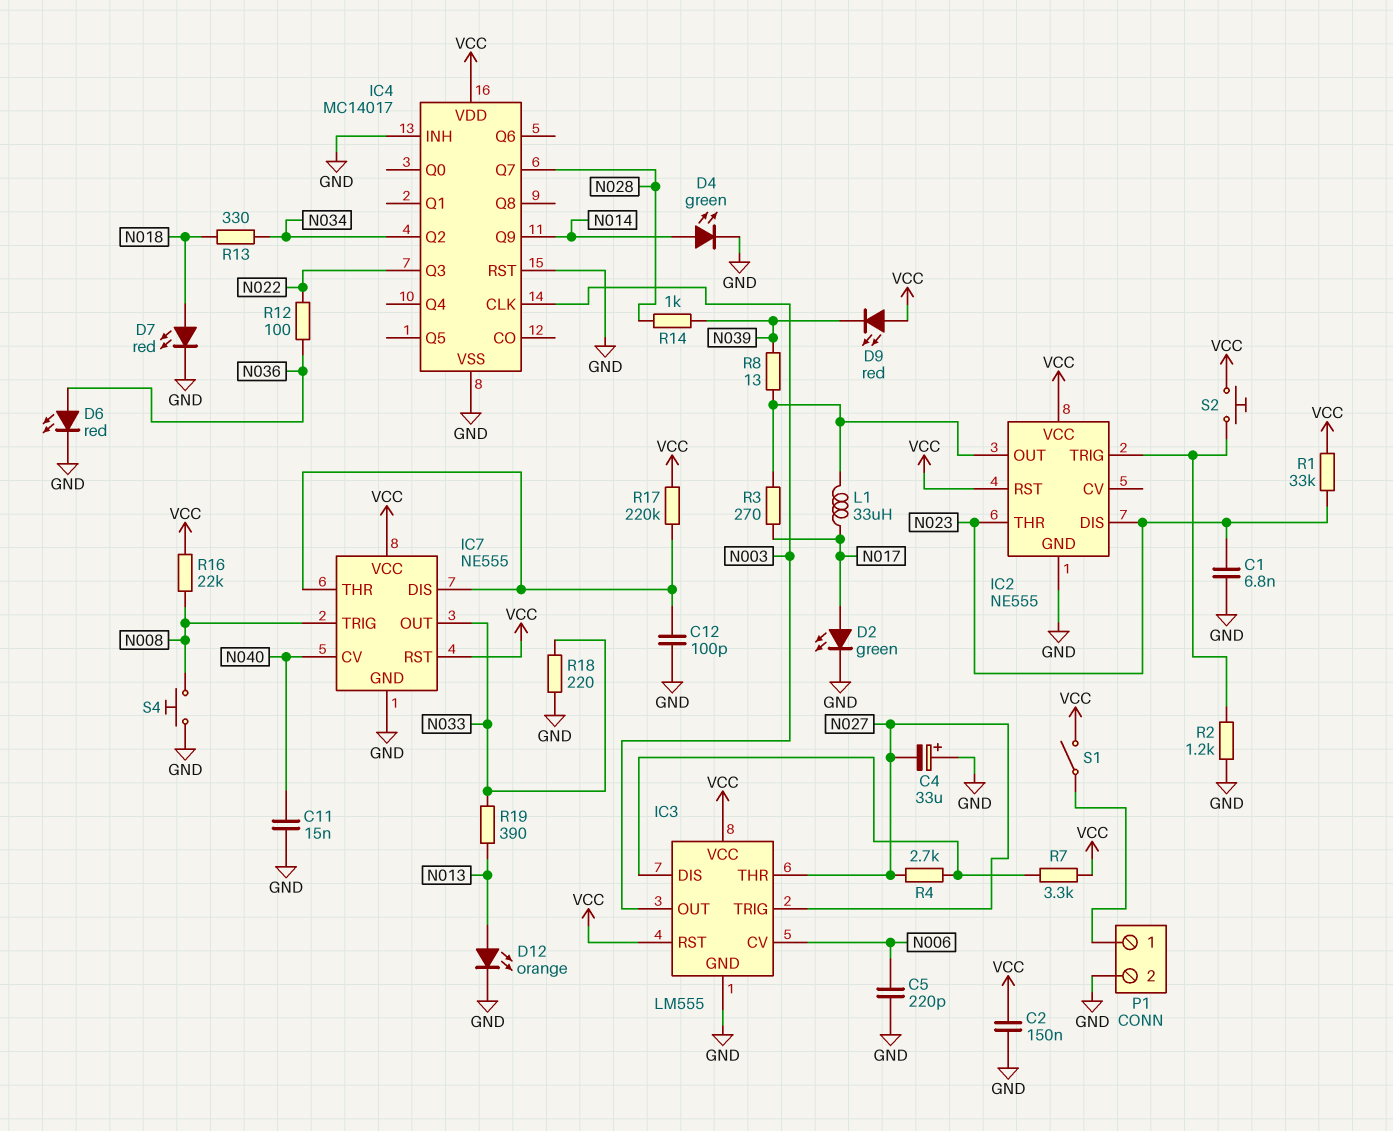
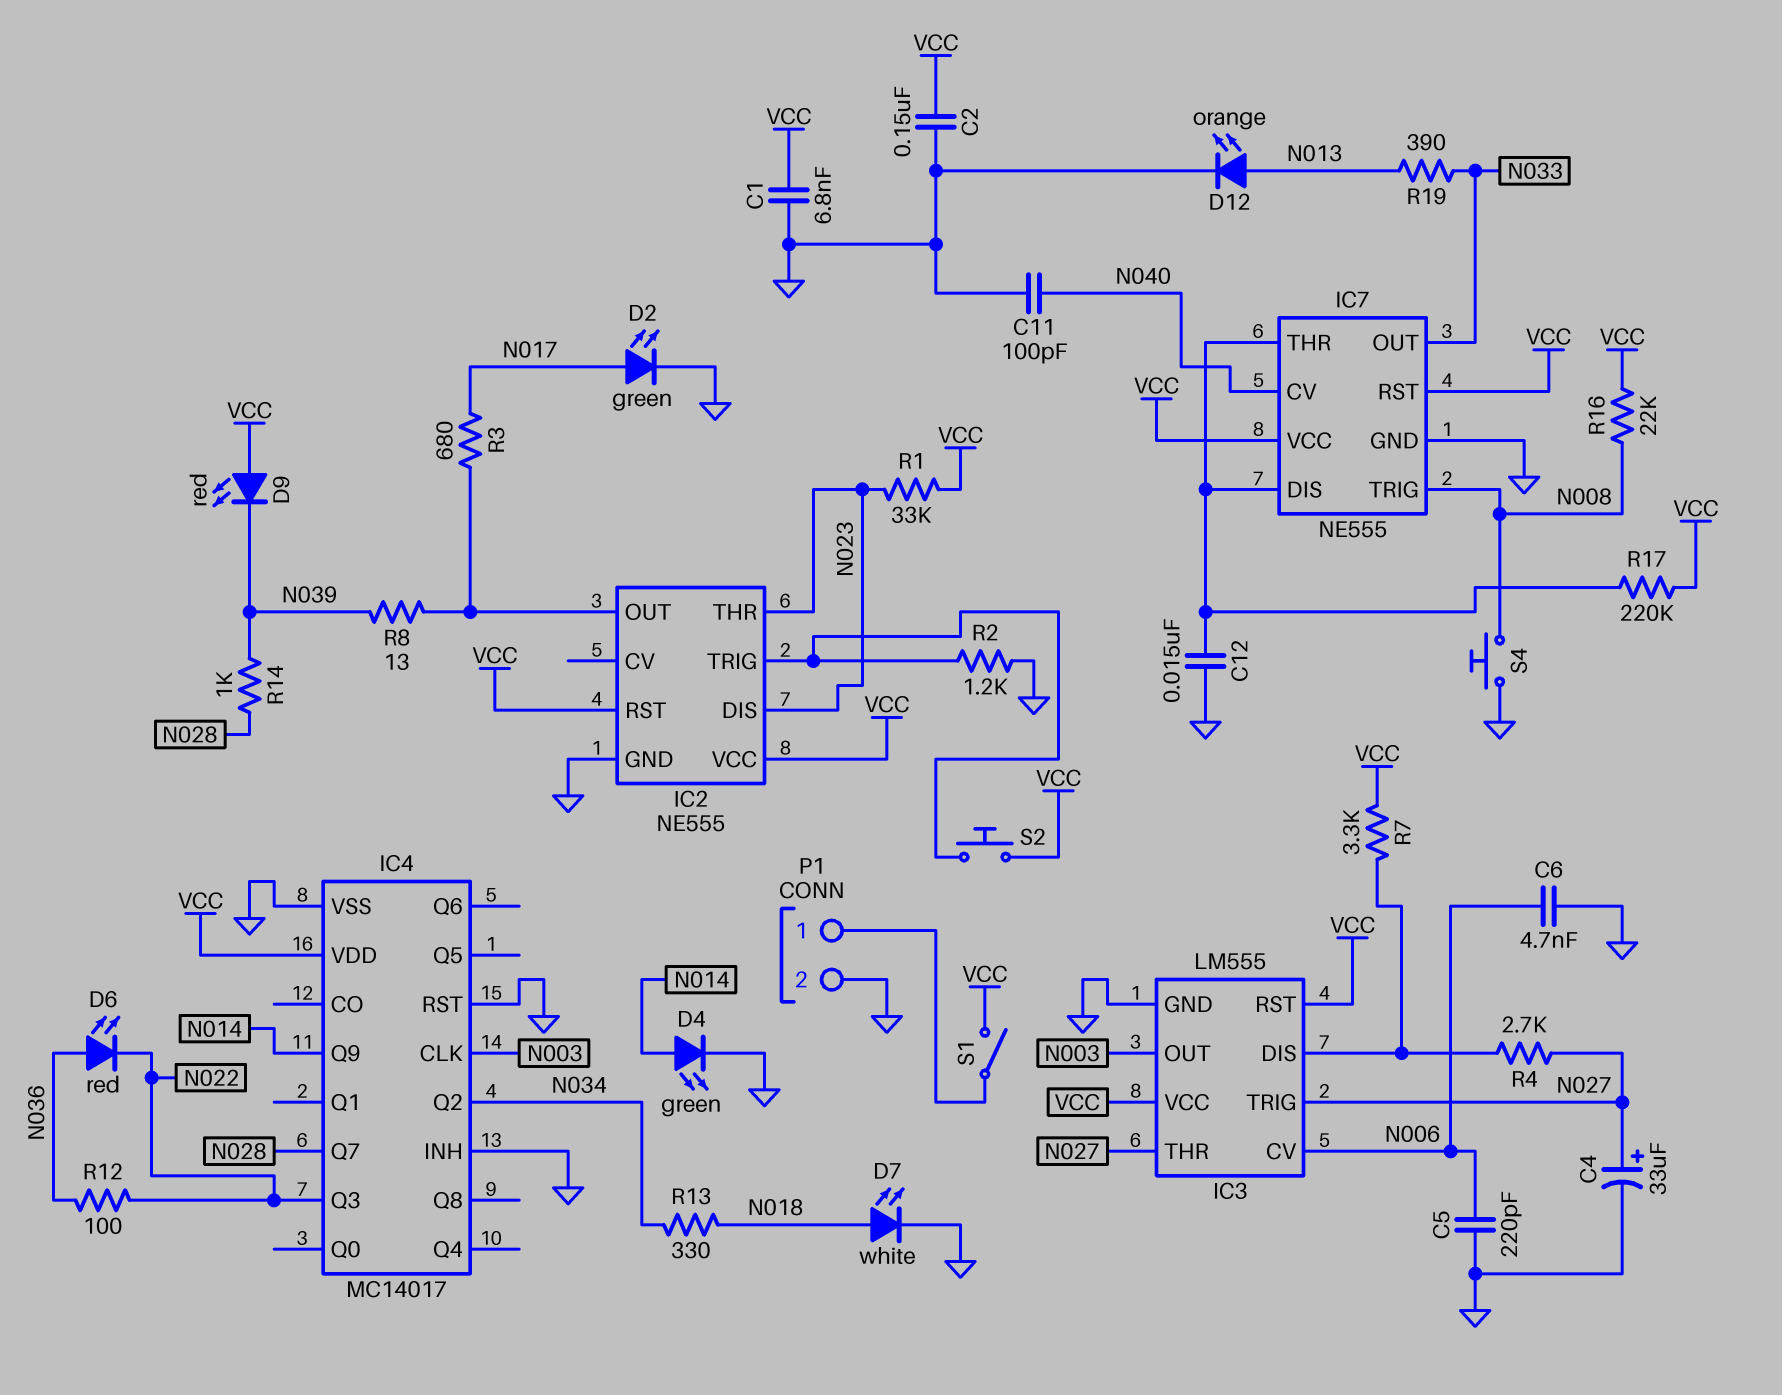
C1: 6.8nF (GND, N023) -> 6.8nF (GND, VCC)
C4: 33uF (plus GND, minus N027) -> 33uF (plus N027, minus GND)
C6: none -> 4.7nF (GND, N006)
C11: 15nF (GND, N040) -> 100pF (GND, N040)
C12: 100pF (GND, IC7/DIS) -> 15nF (GND, IC7/DIS)
D6: LED red (A N036, K GND) -> LED red (A N036, K N022)
D7: LED red (A N018, K GND) -> LED white (A N018, K GND)
L1: 33uH (IC2/OUT, N017) -> none
R3: 270 (IC2/OUT, N017) -> 680 (IC2/OUT, N017)
R18: 220 (GND, N033) -> none

